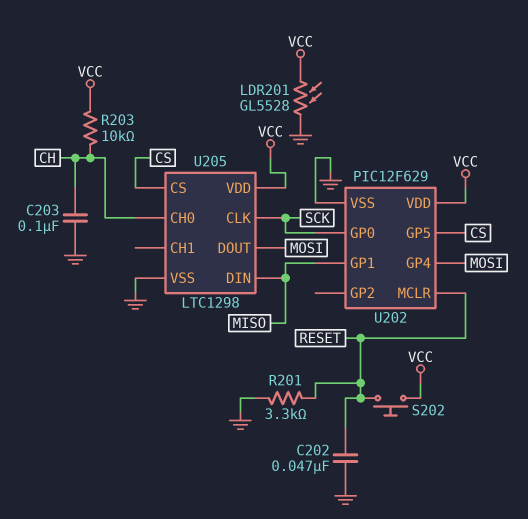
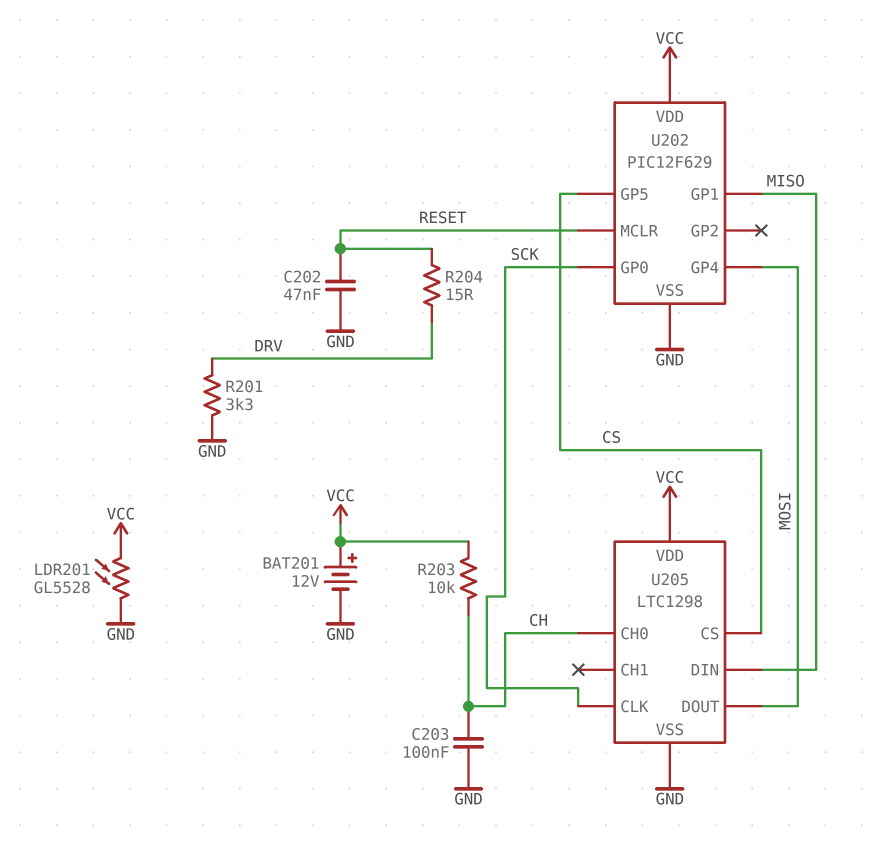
BAT201: none -> 12V (plus VCC, minus GND)
R201: 3.3k (GND, RESET) -> 3.3k (DRV, GND)
R204: none -> 15 (DRV, RESET)
S202: button (RESET, VCC) -> none

